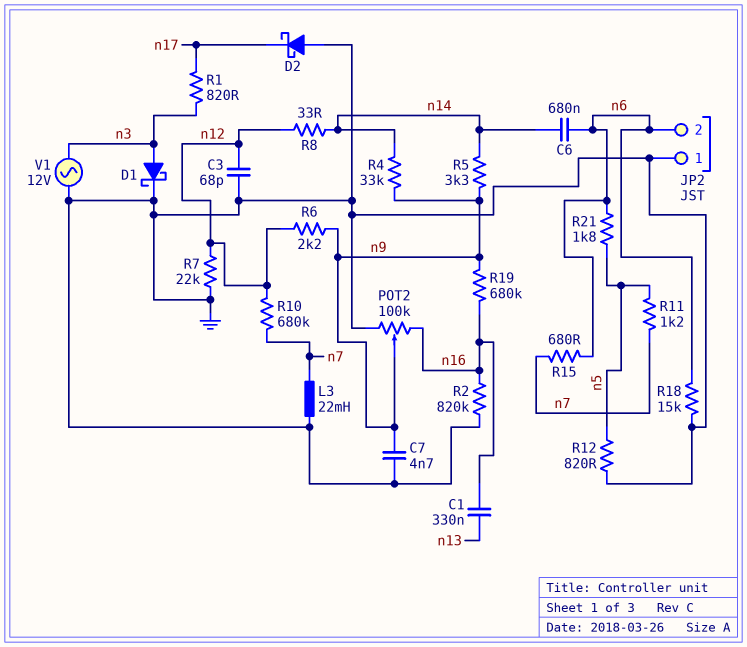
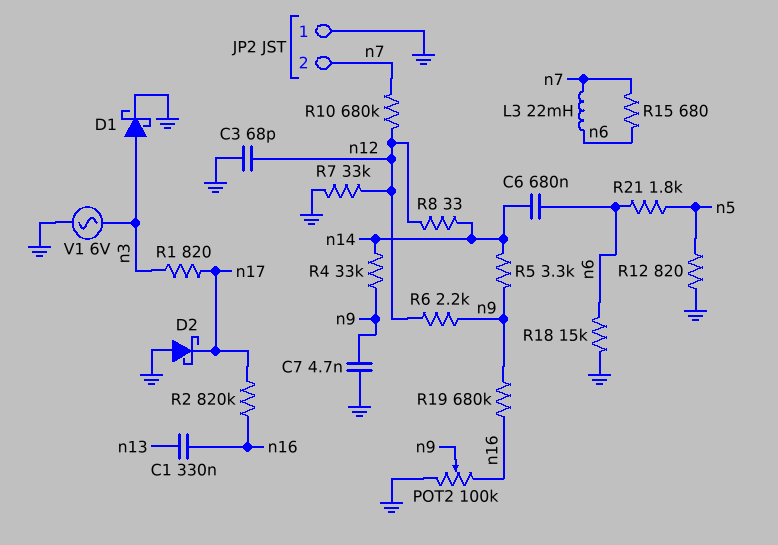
JP2 pin 2: n6 -> n7
L3: 22mH (GND, n7) -> 22mH (n6, n7)
R2: 820k (GND, n16) -> 820k (n16, n17)
R7: 22k (GND, n12) -> 33k (GND, n12)
R11: 1.2k (n5, n7) -> none
V1: AC 12V (GND, n3) -> AC 6V (GND, n3)

